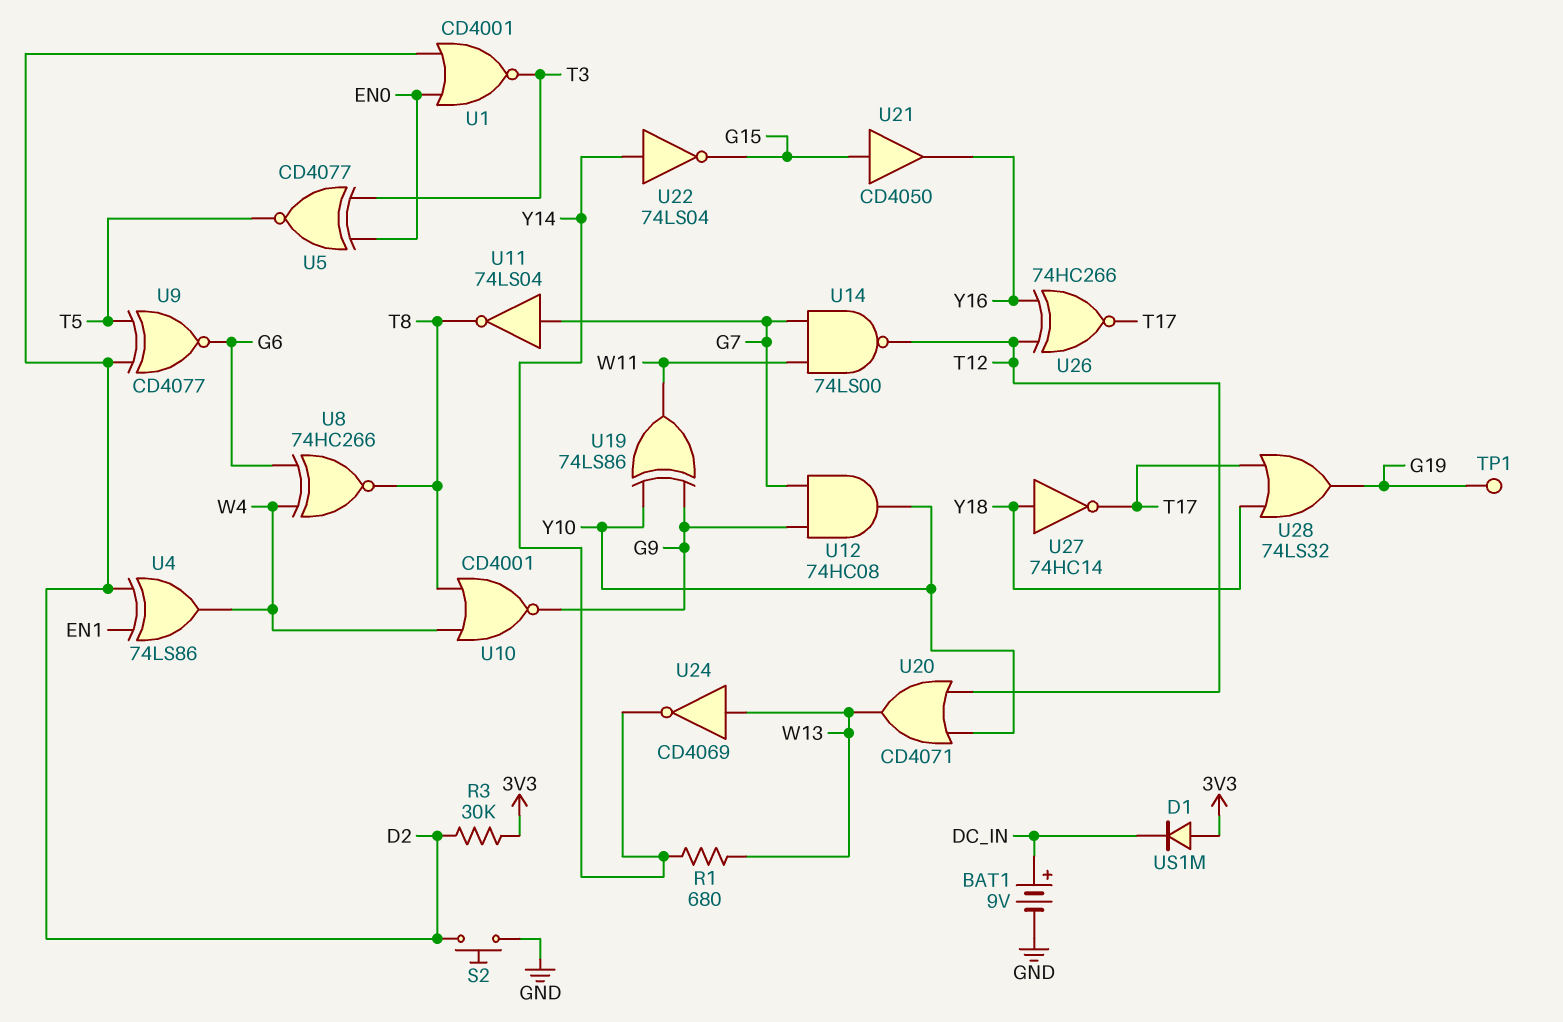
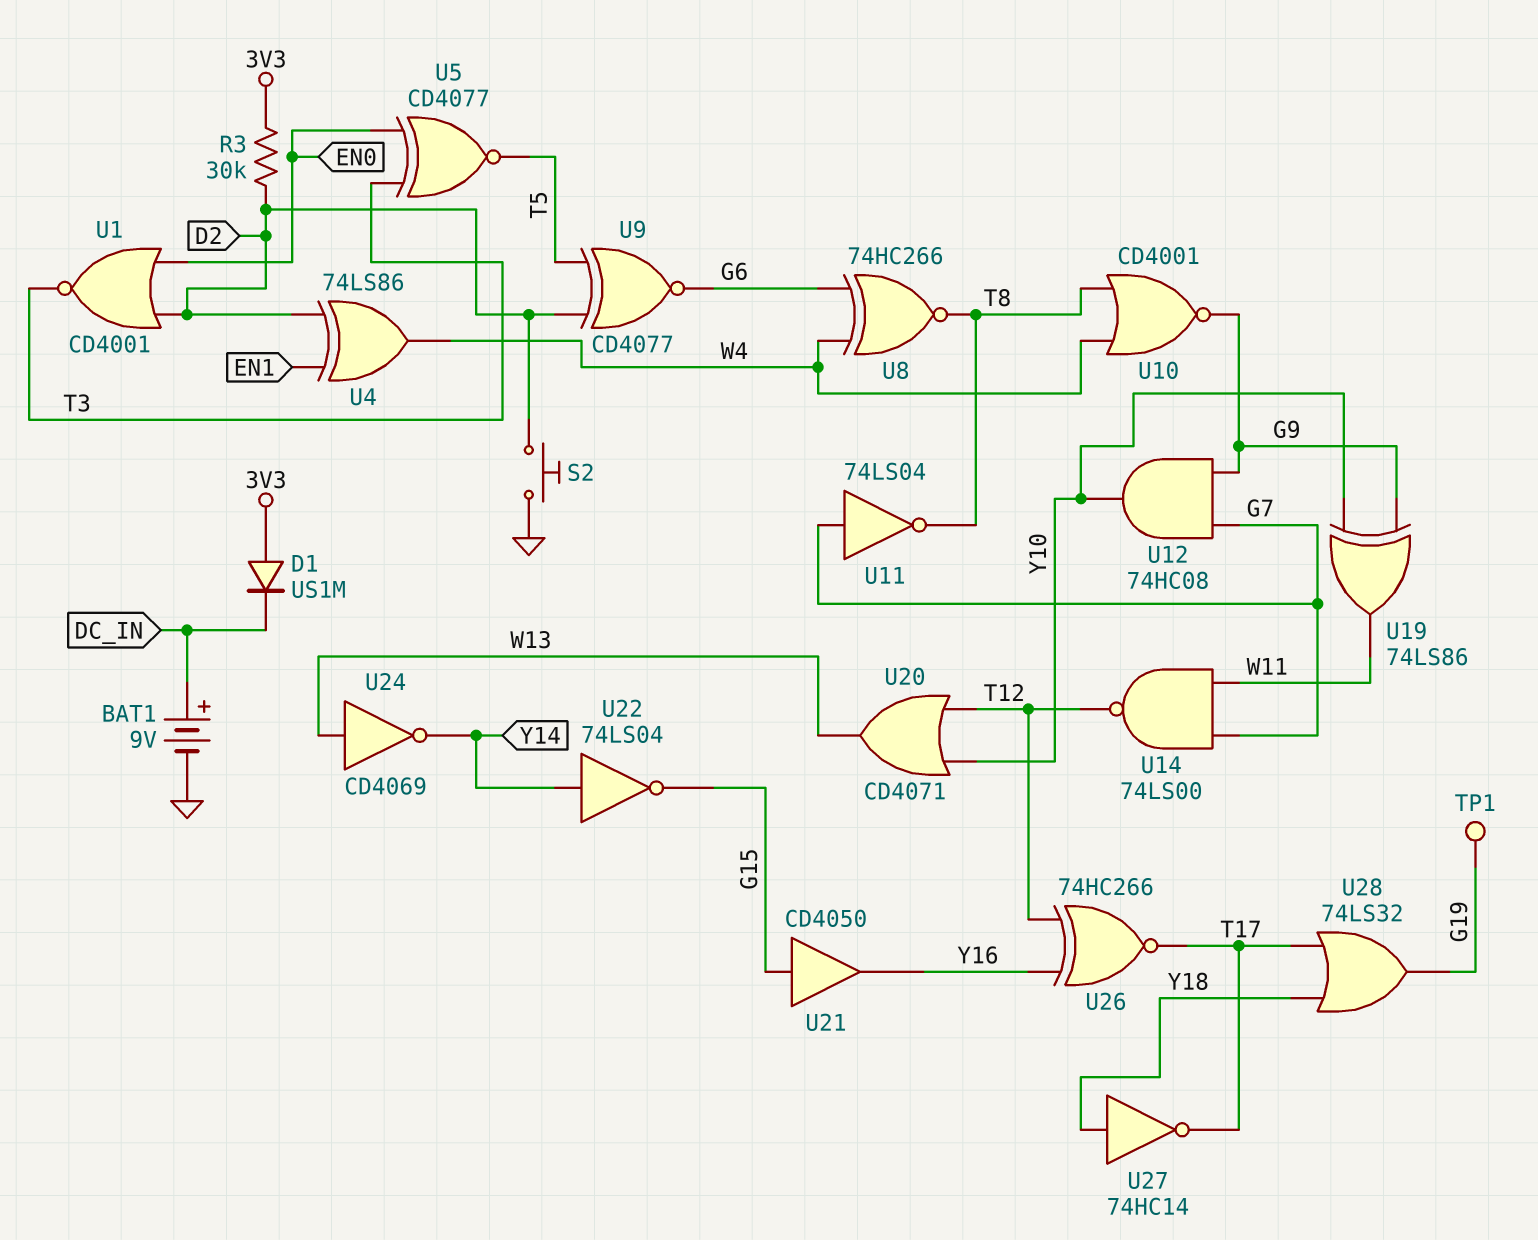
R1: 680 (W13, Y14) -> none

